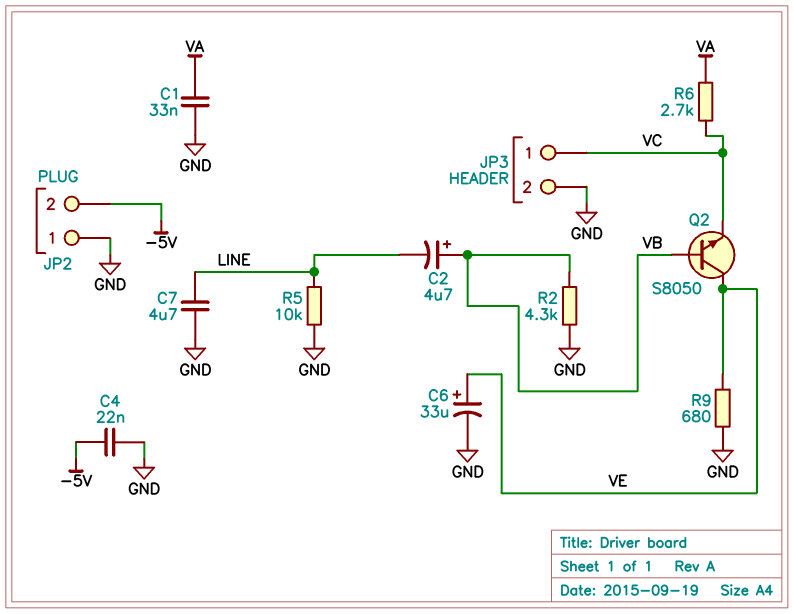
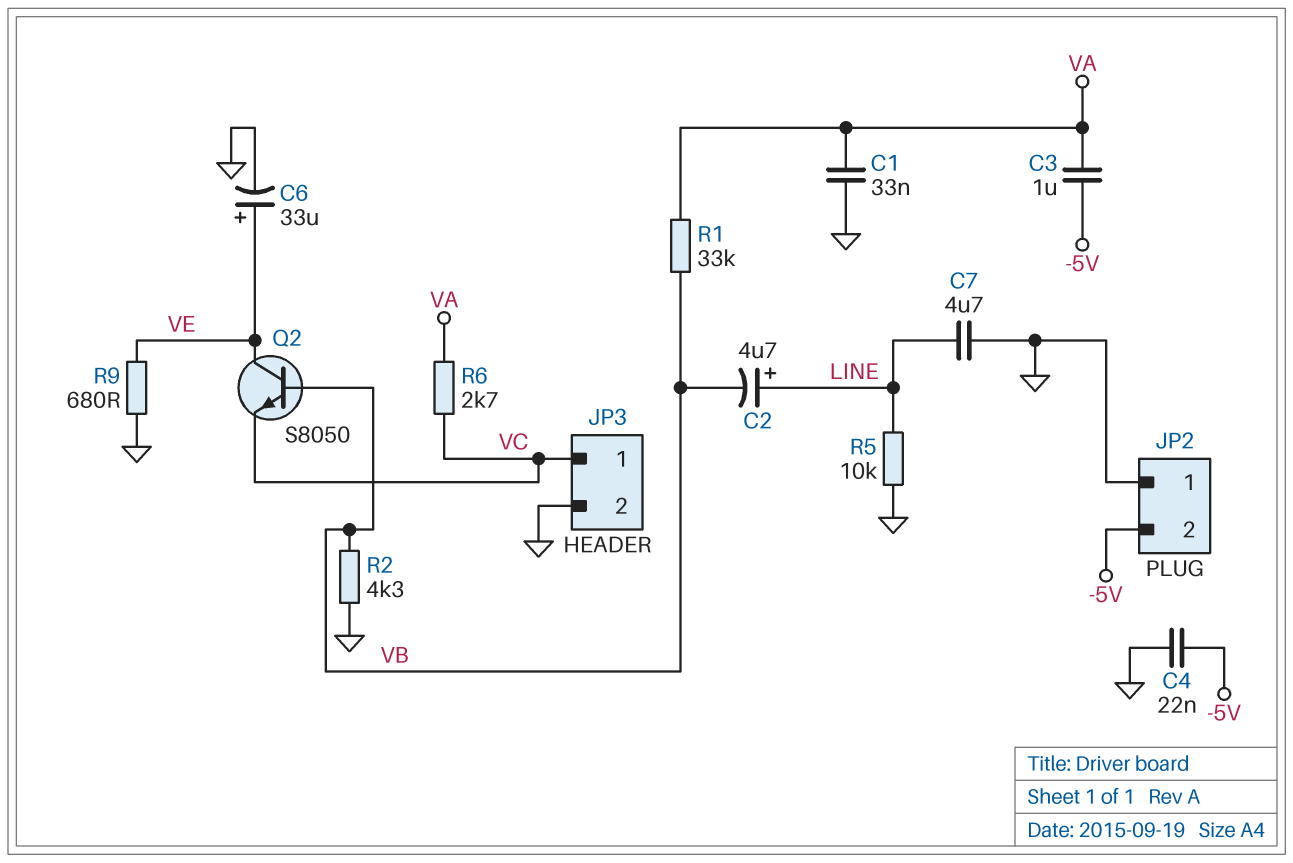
C2: 4.7uF (plus VB, minus LINE) -> 4.7uF (plus LINE, minus VB)
C3: none -> 1uF (-5V, VA)
R1: none -> 33k (VA, VB)

